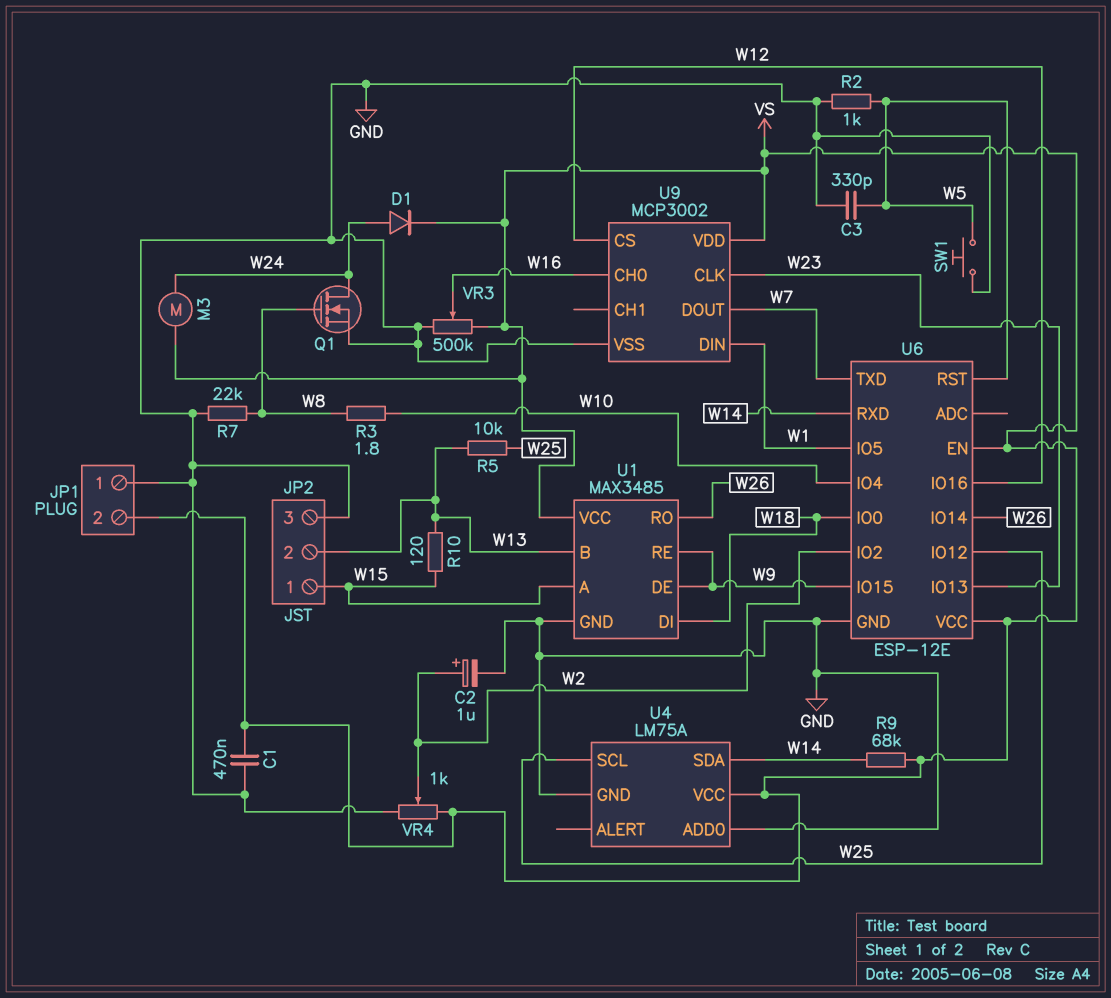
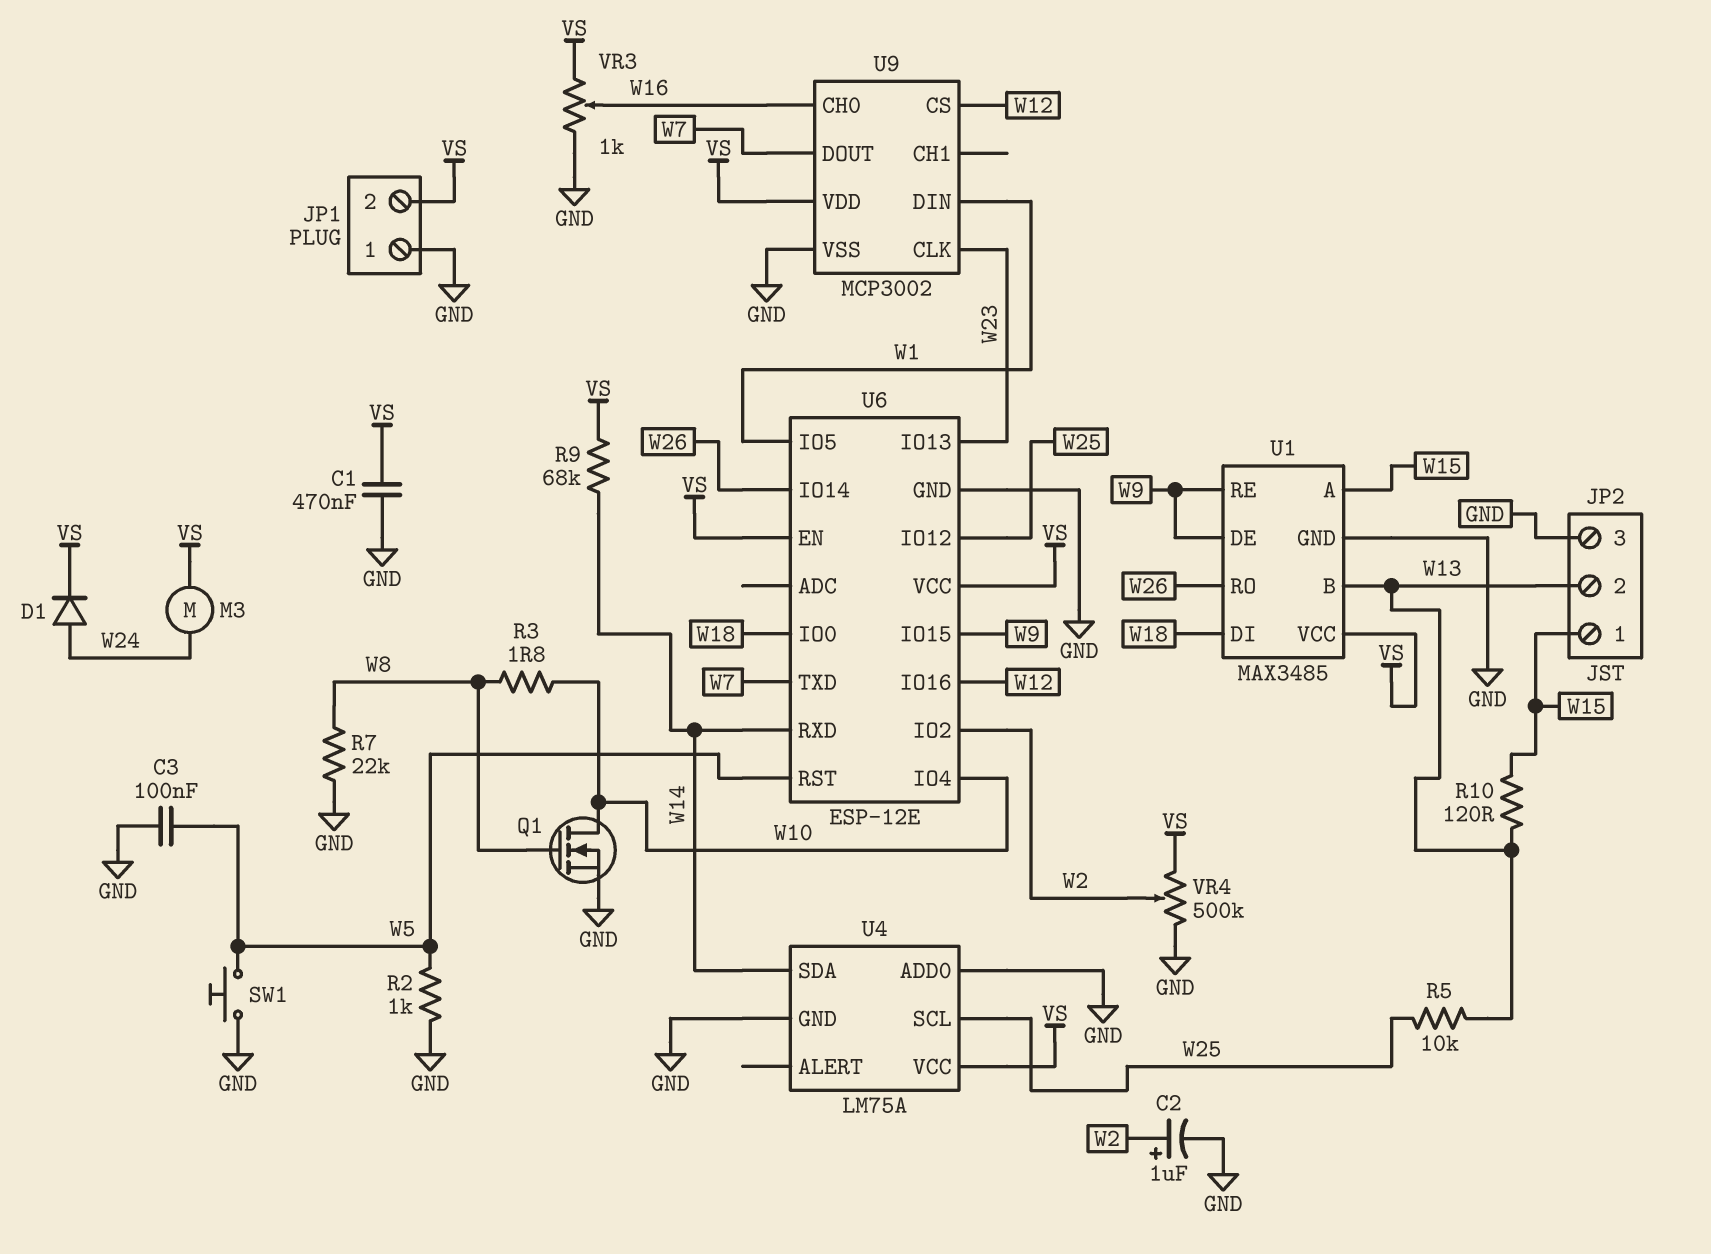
C3: 330pF (GND, W5) -> 100nF (GND, W5)
Q1: NMOS (G W8, D W24, S GND) -> NMOS (G W8, D W10, S GND)
VR3: 500k (GND, VS, wiper W16) -> 1k (GND, VS, wiper W16)
VR4: 1k (GND, VS, wiper W2) -> 500k (GND, VS, wiper W2)

